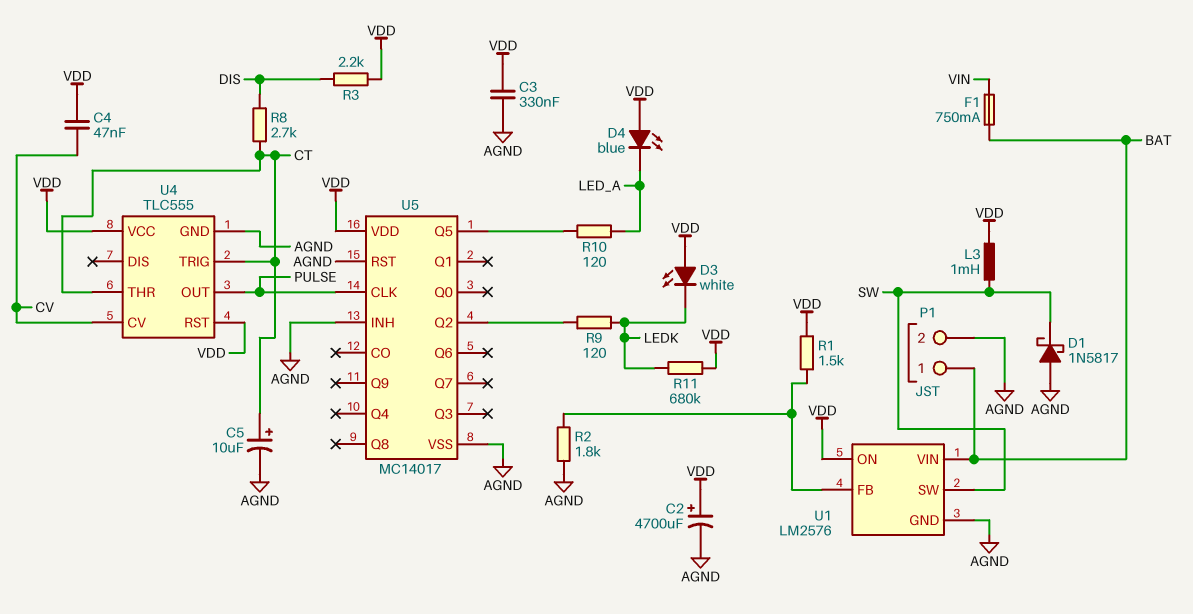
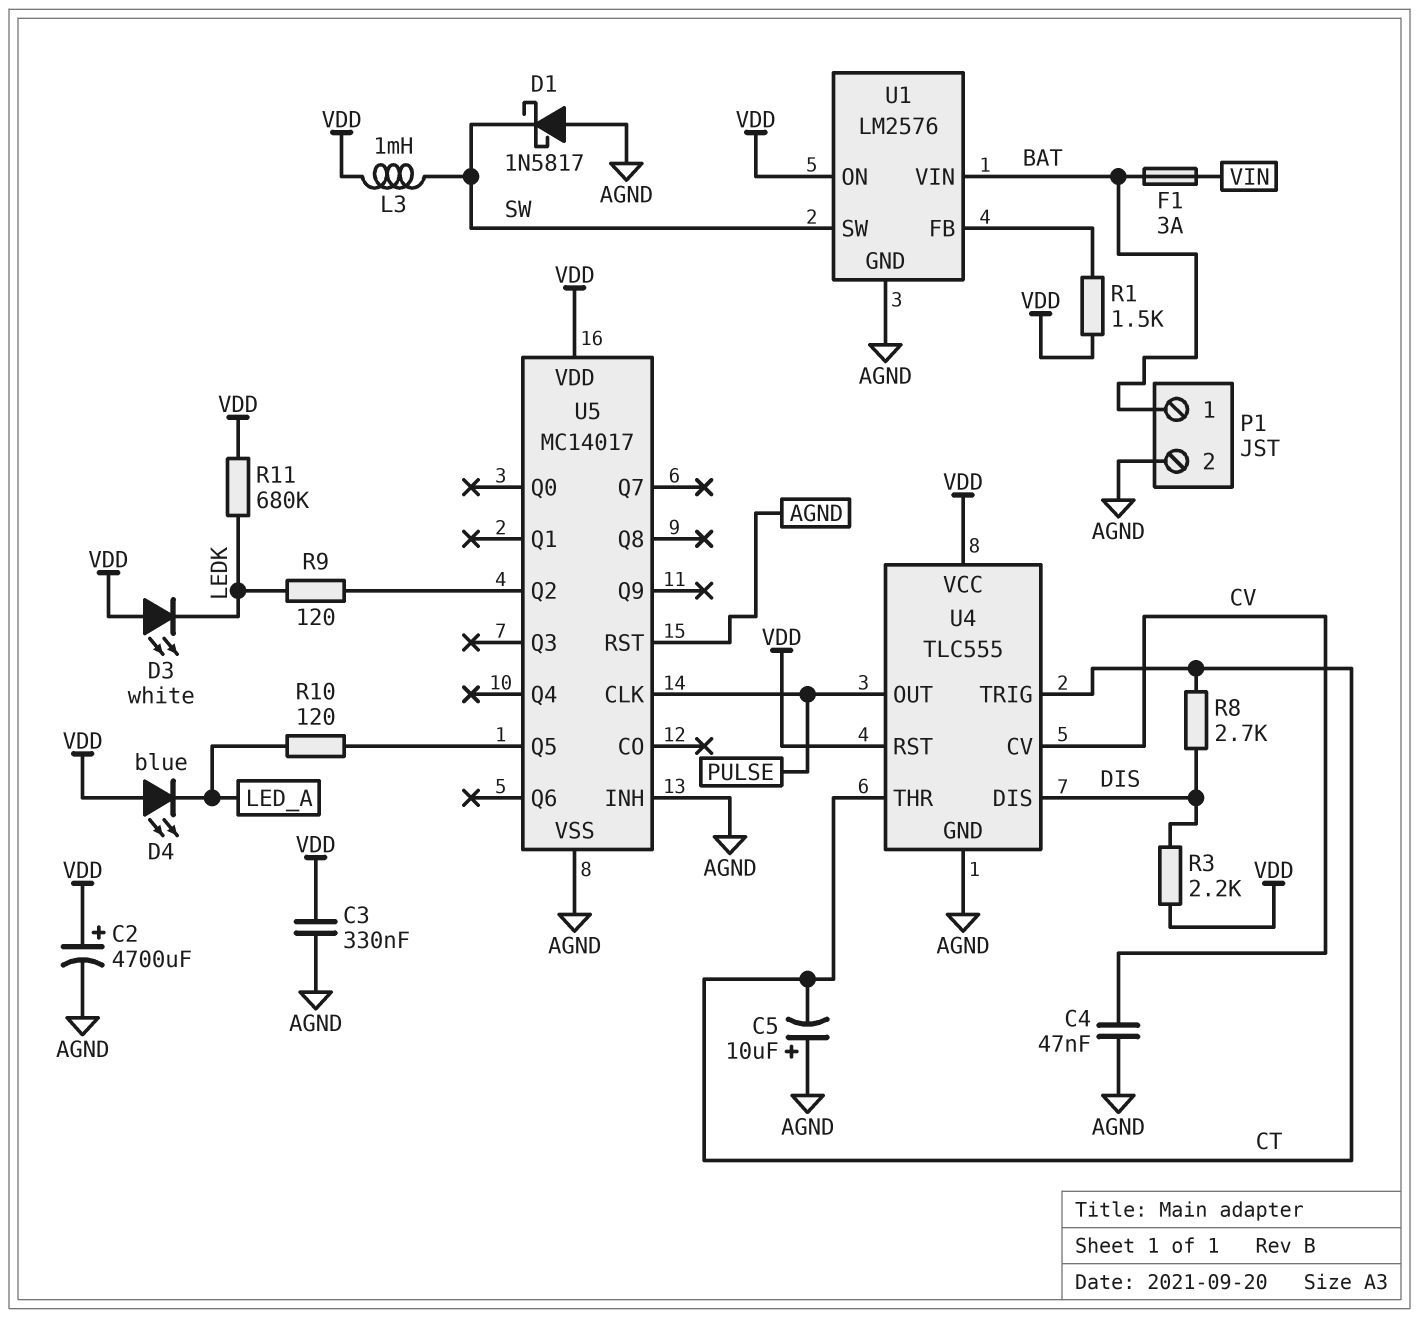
C4: 47nF (CV, VDD) -> 47nF (AGND, CV)
C5: 10uF (plus CT, minus AGND) -> 10uF (plus AGND, minus CT)
F1: 750mA (BAT, VIN) -> 3A (BAT, VIN)
R2: 1.8k (AGND, U1/FB) -> none
U4 pin DIS: none -> DIS

